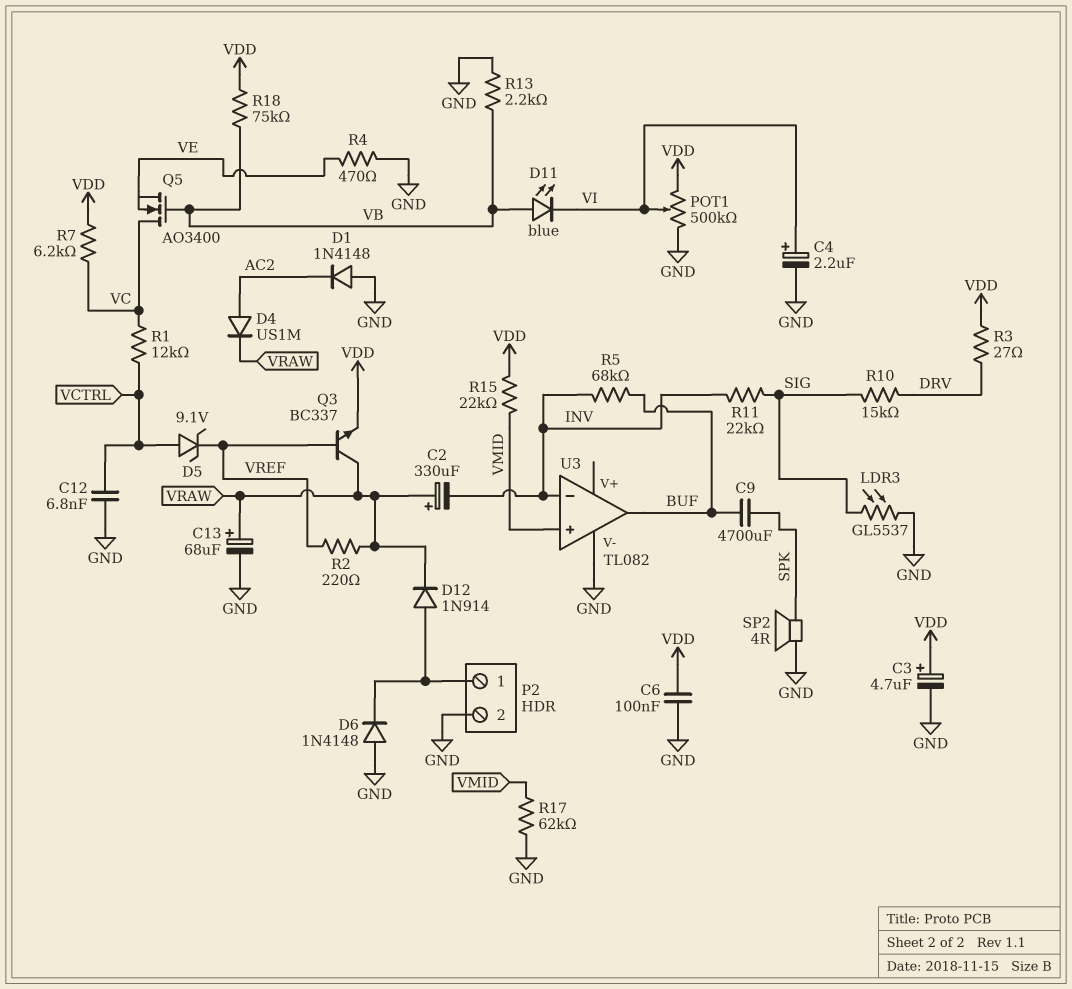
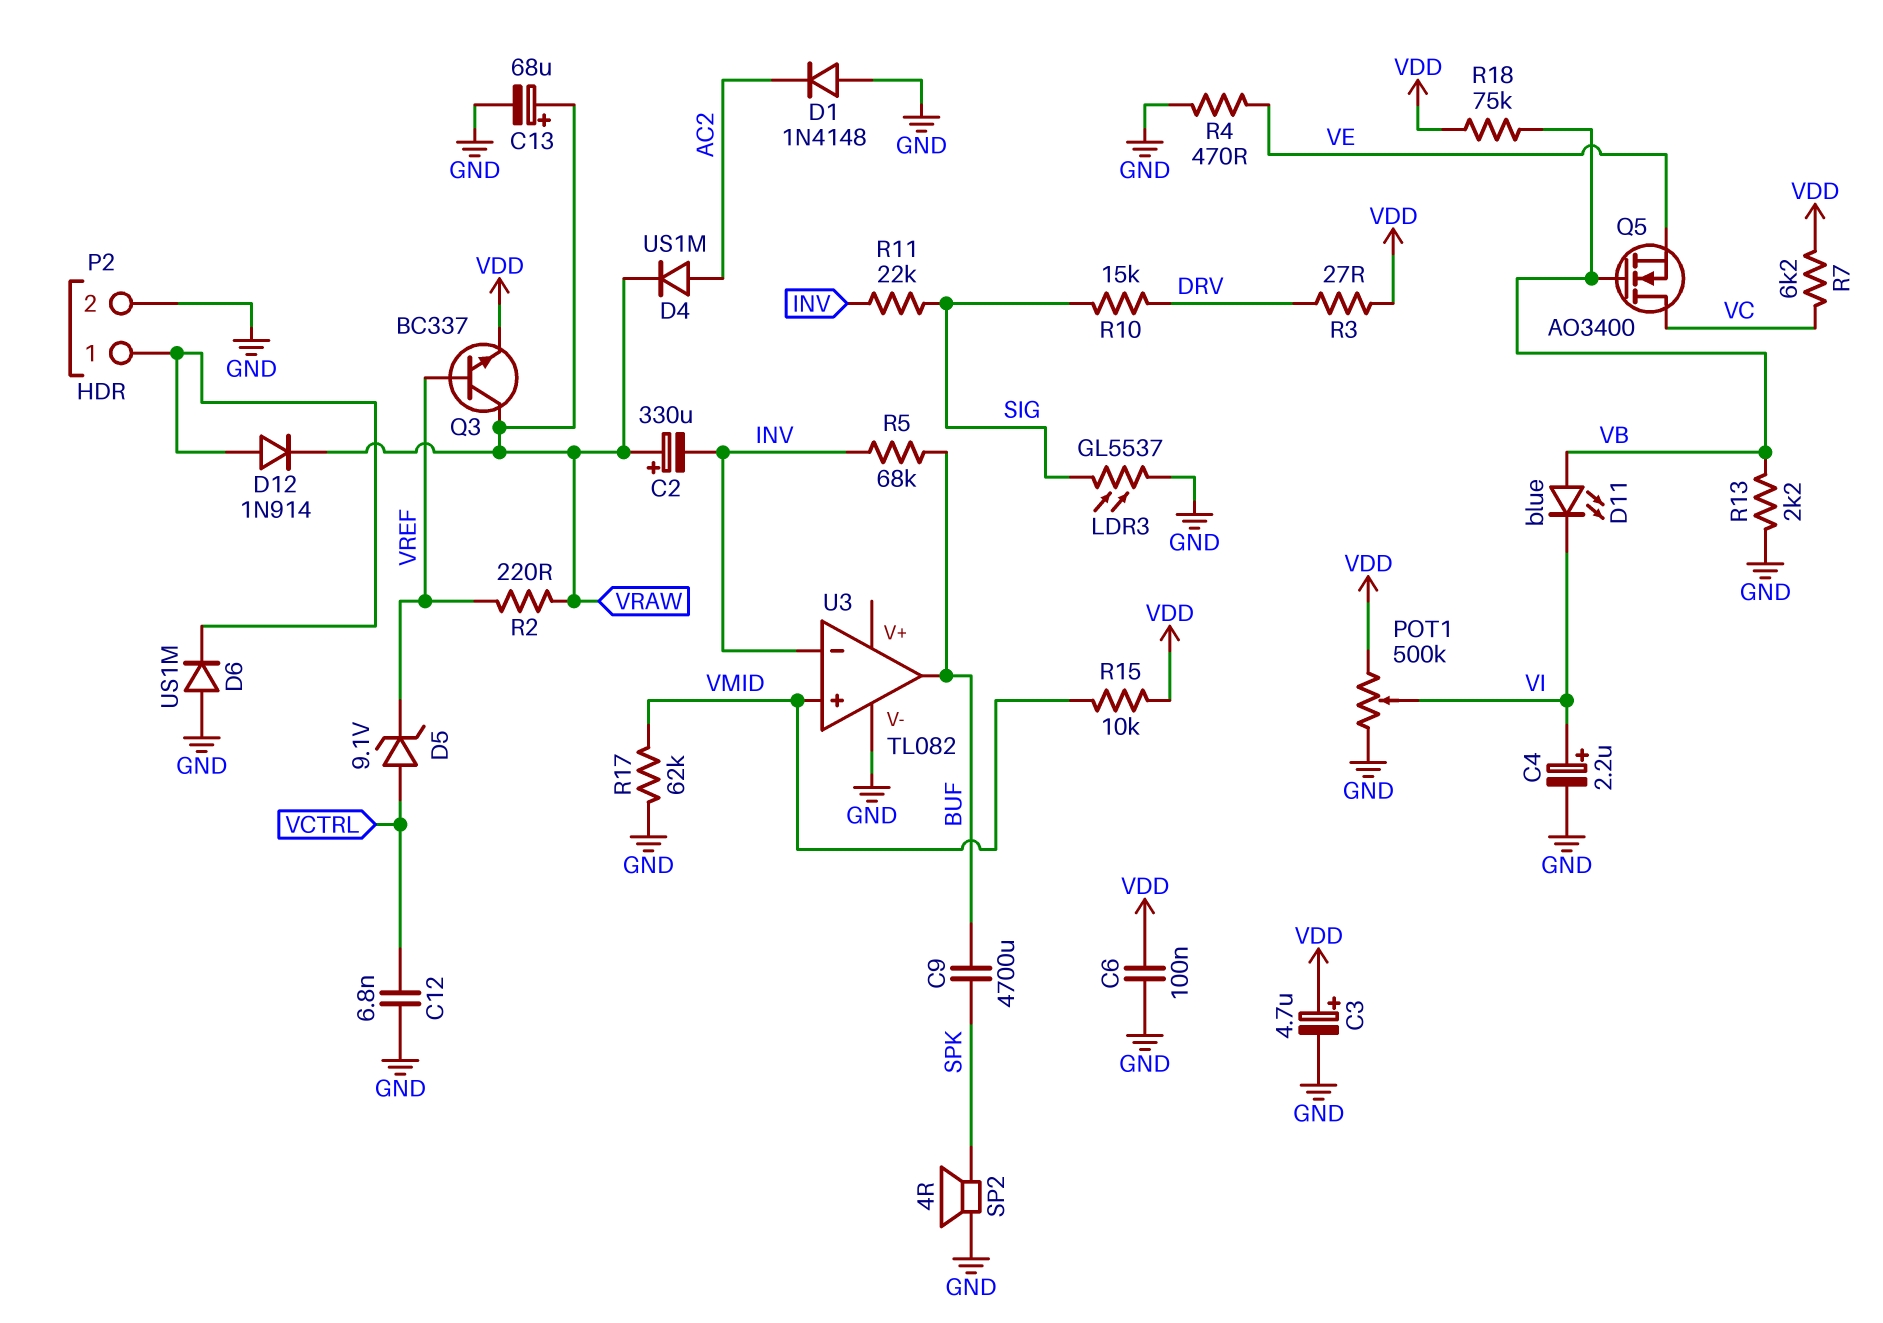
D6: diode 1N4148 (A GND, K P2/1) -> diode US1M (A GND, K P2/1)
R1: 12k (VC, VCTRL) -> none
R15: 22k (VDD, VMID) -> 10k (VDD, VMID)

